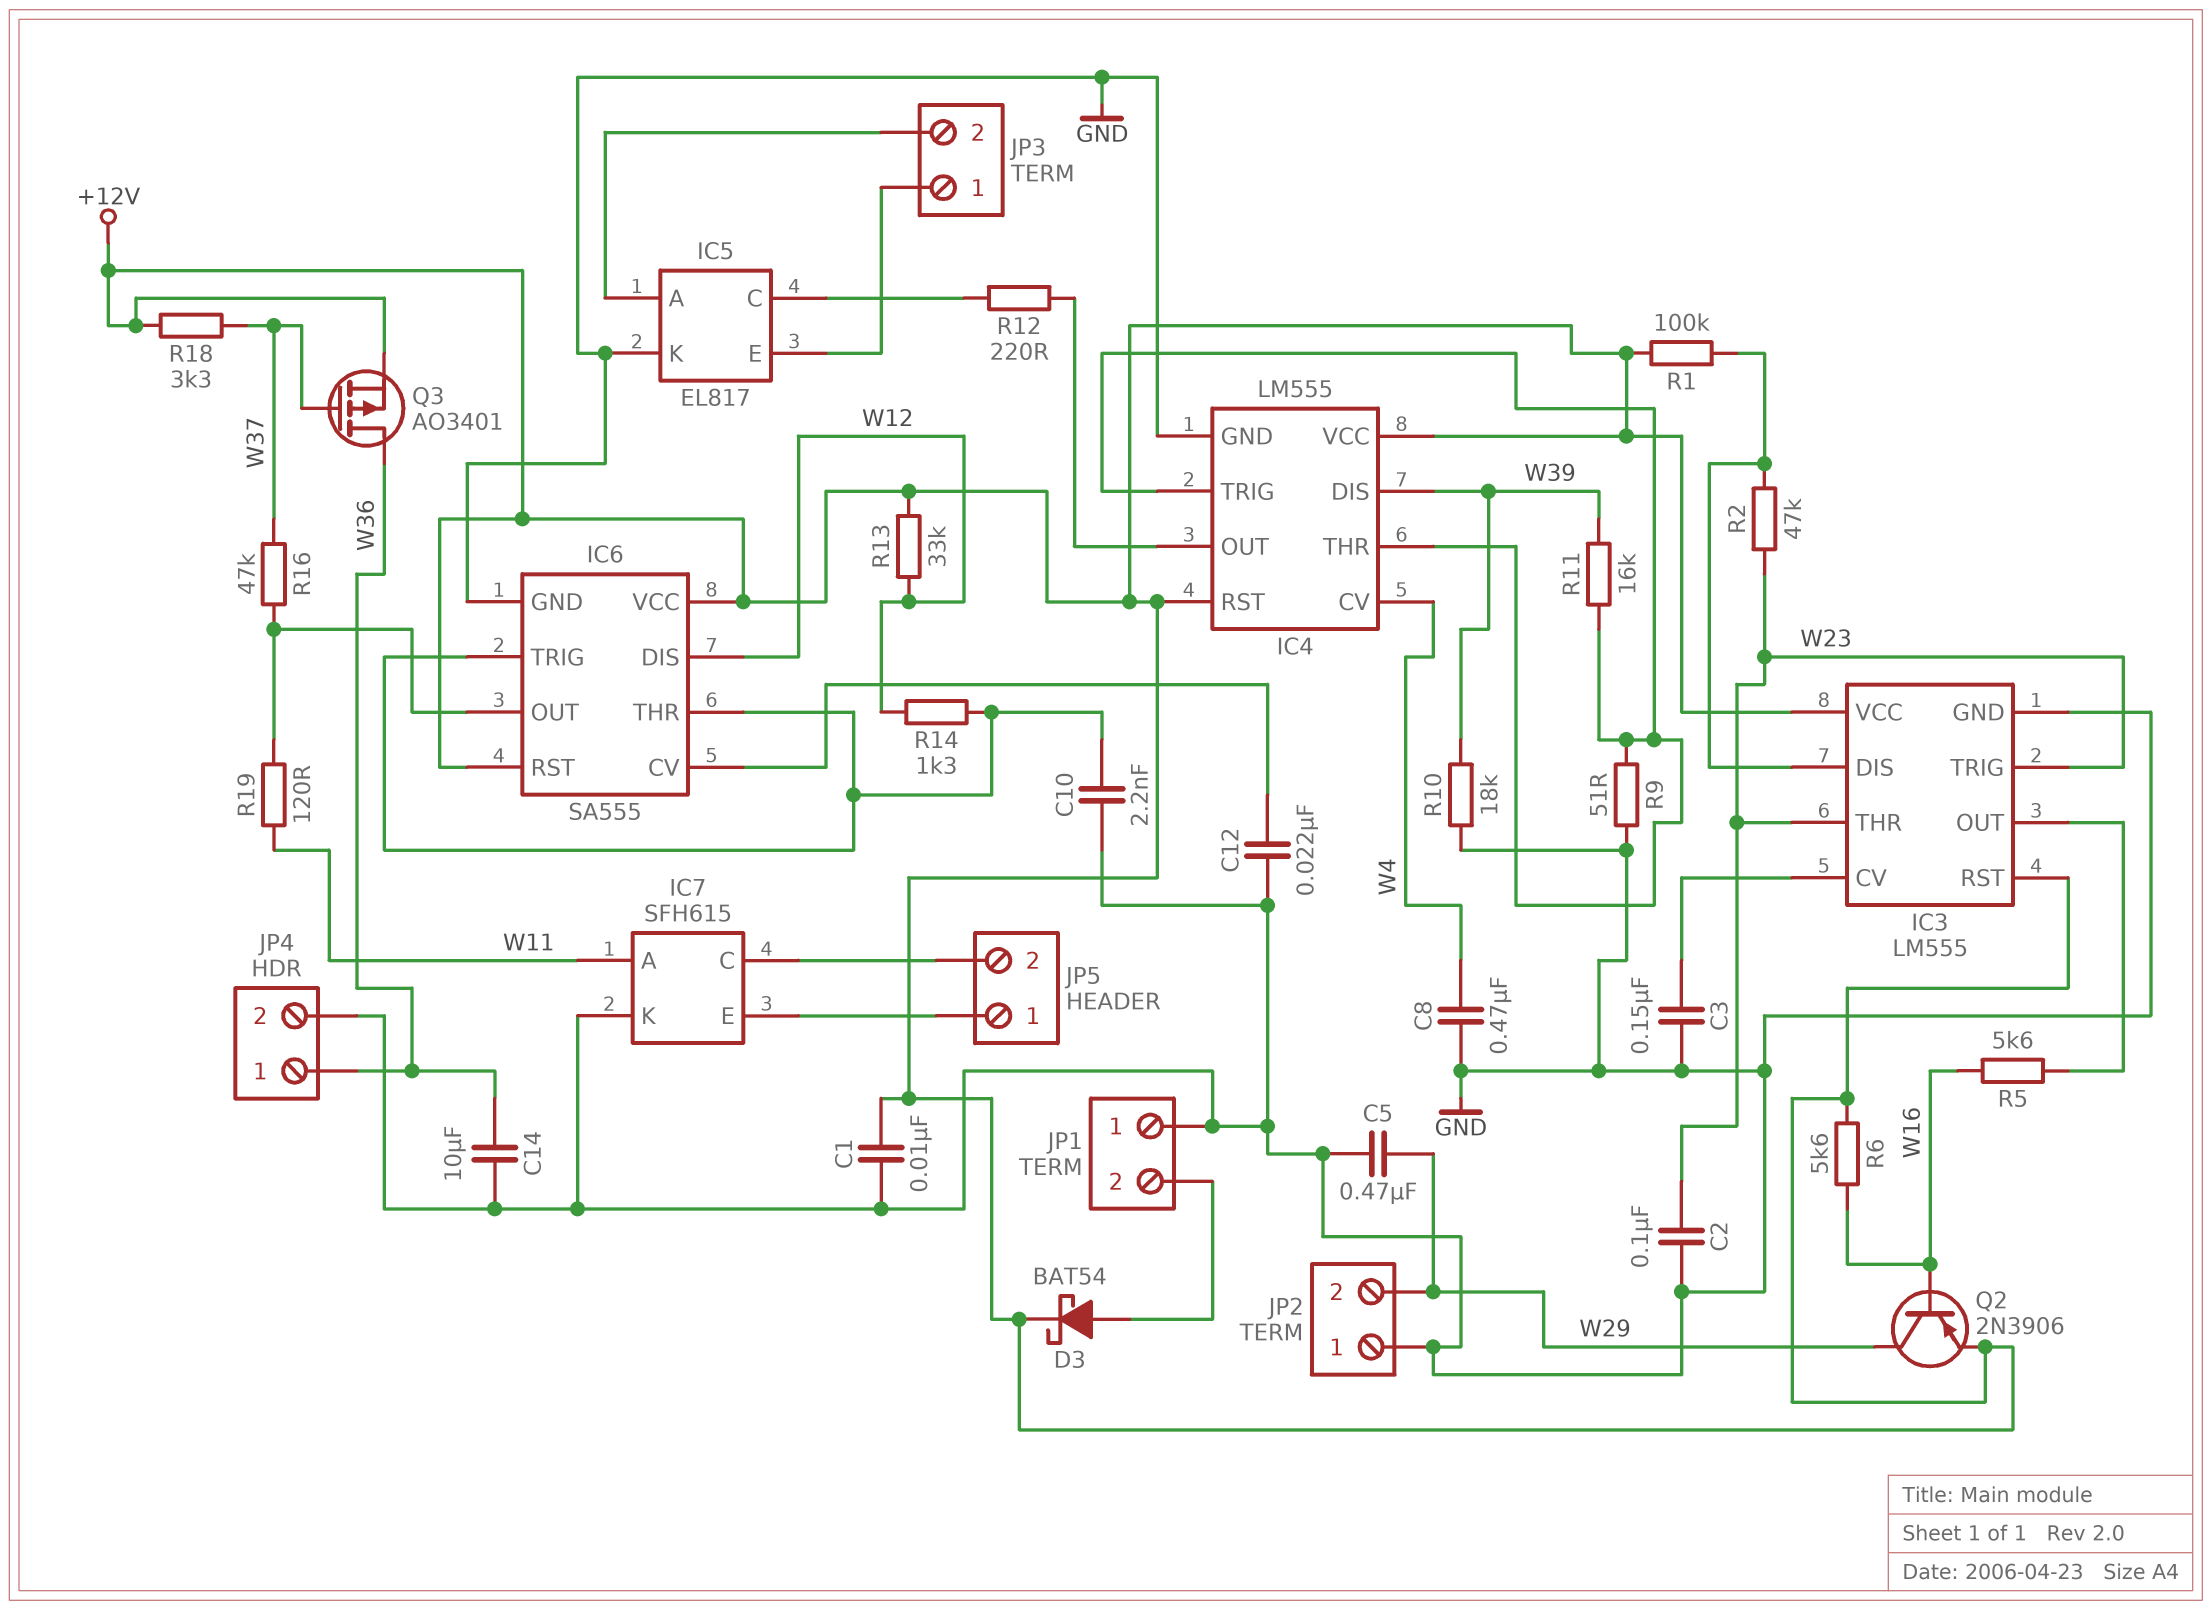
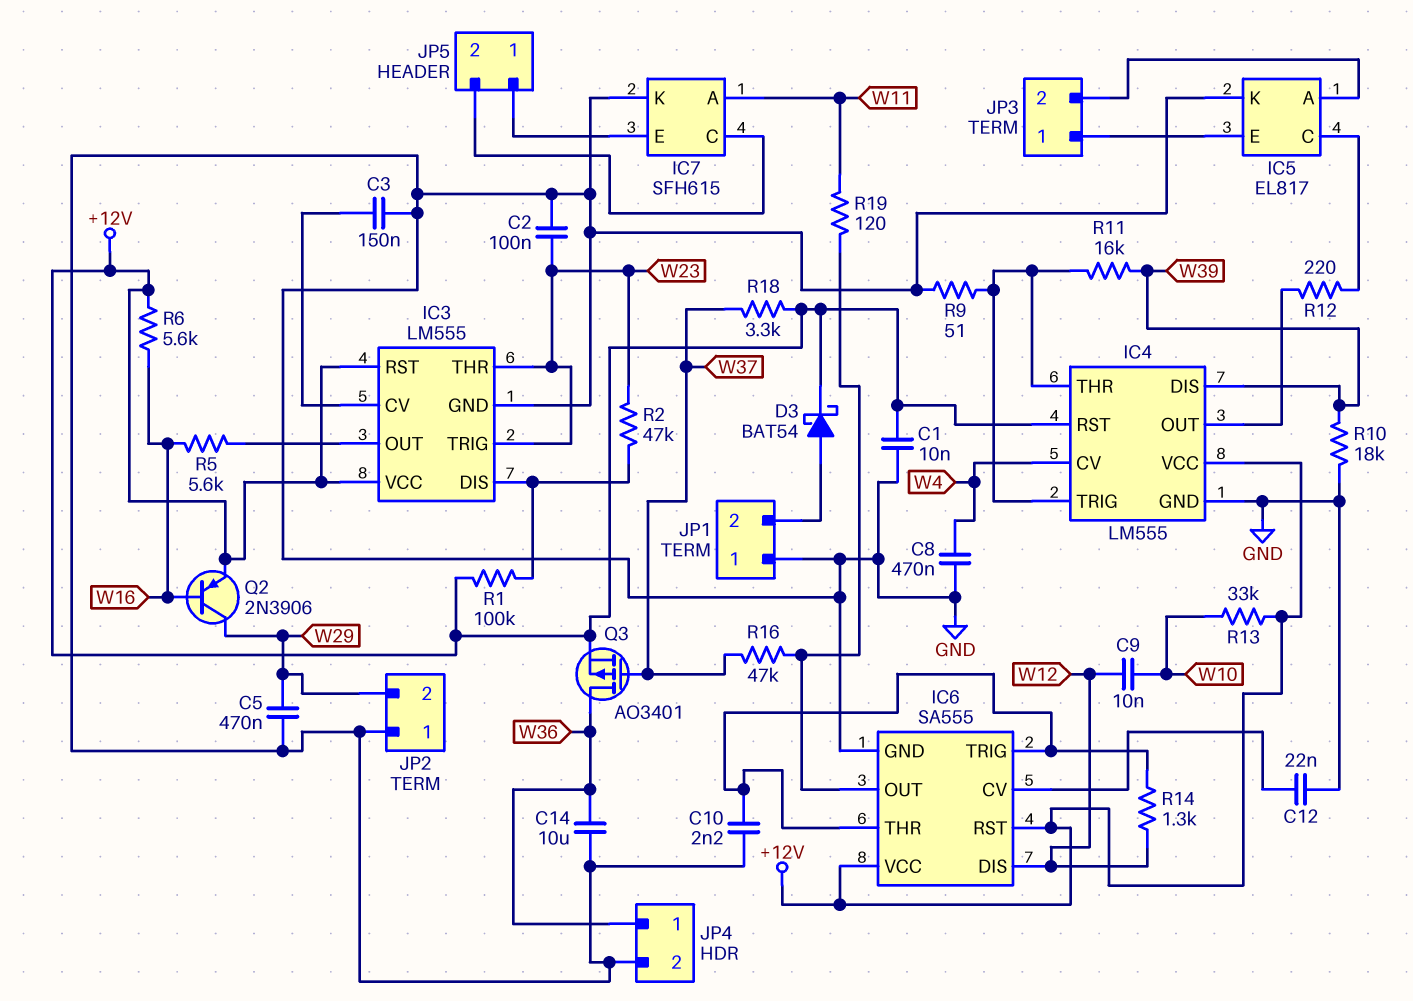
C9: none -> 10nF (W10, W12)
R13: 33k (+12V, W12) -> 33k (+12V, W10)

